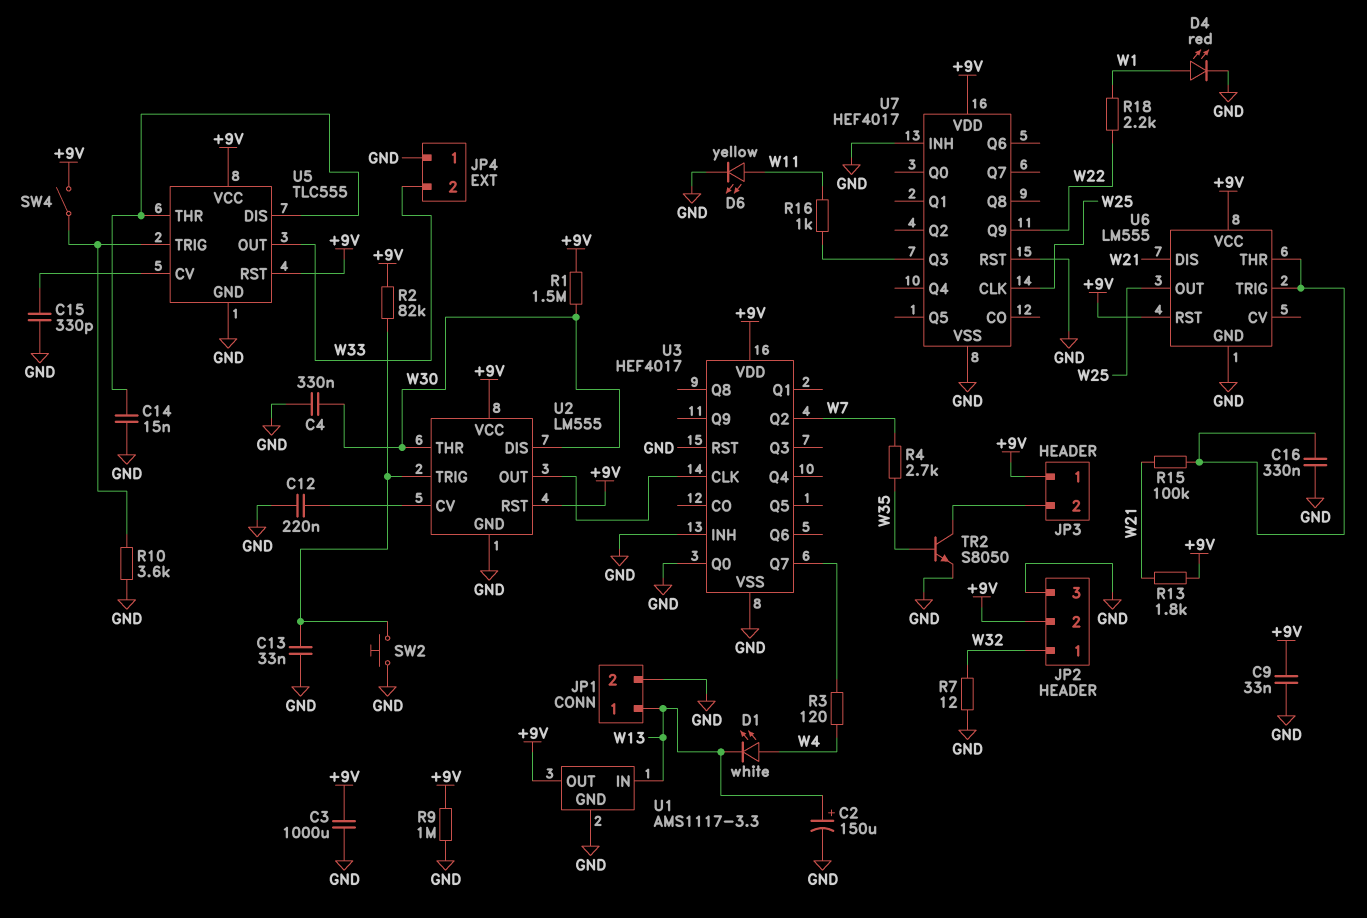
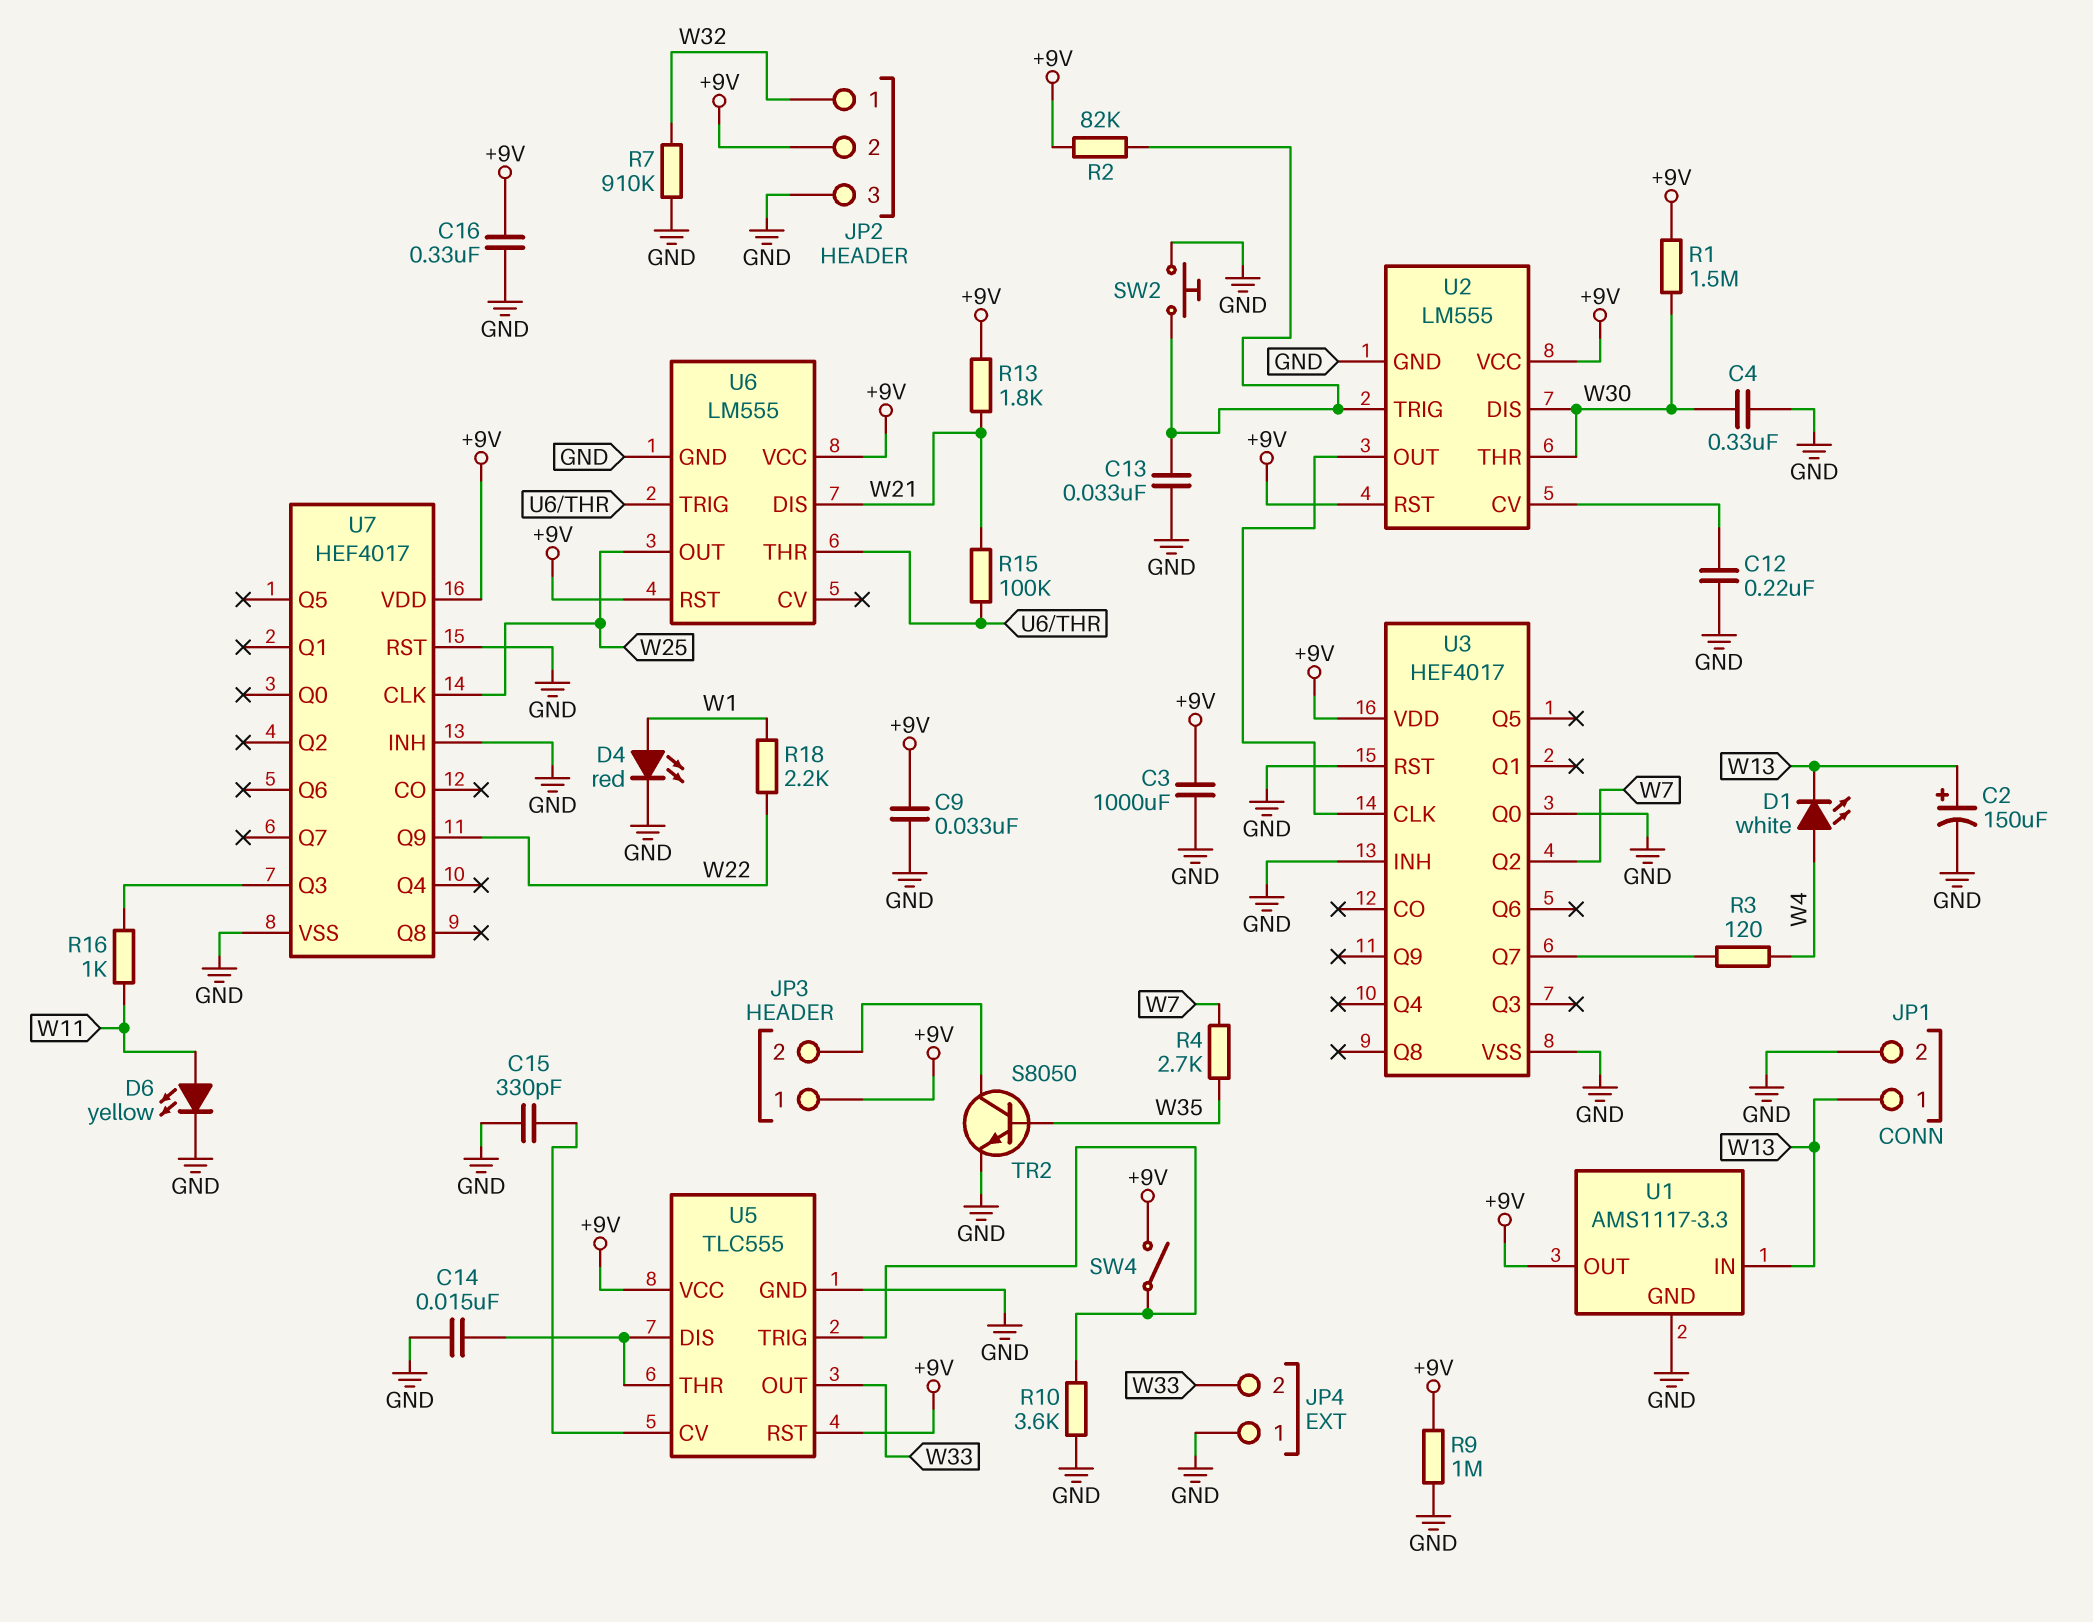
C16: 330nF (GND, U6/THR) -> 330nF (+9V, GND)
R7: 12 (GND, W32) -> 910k (GND, W32)

